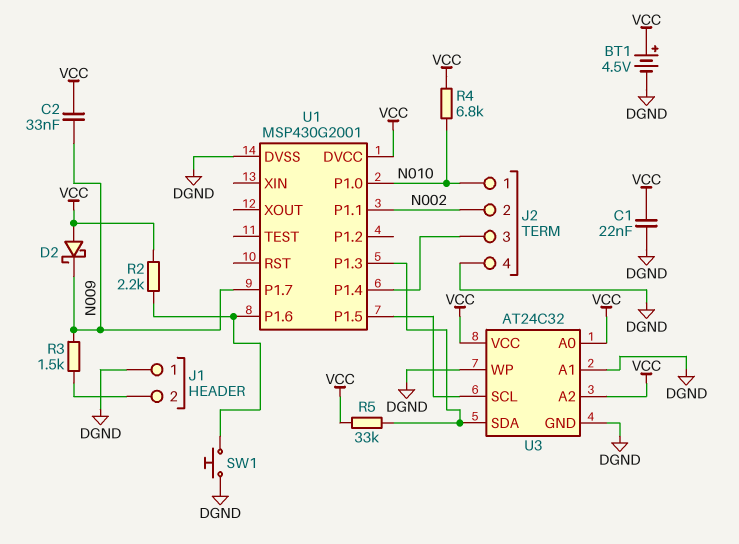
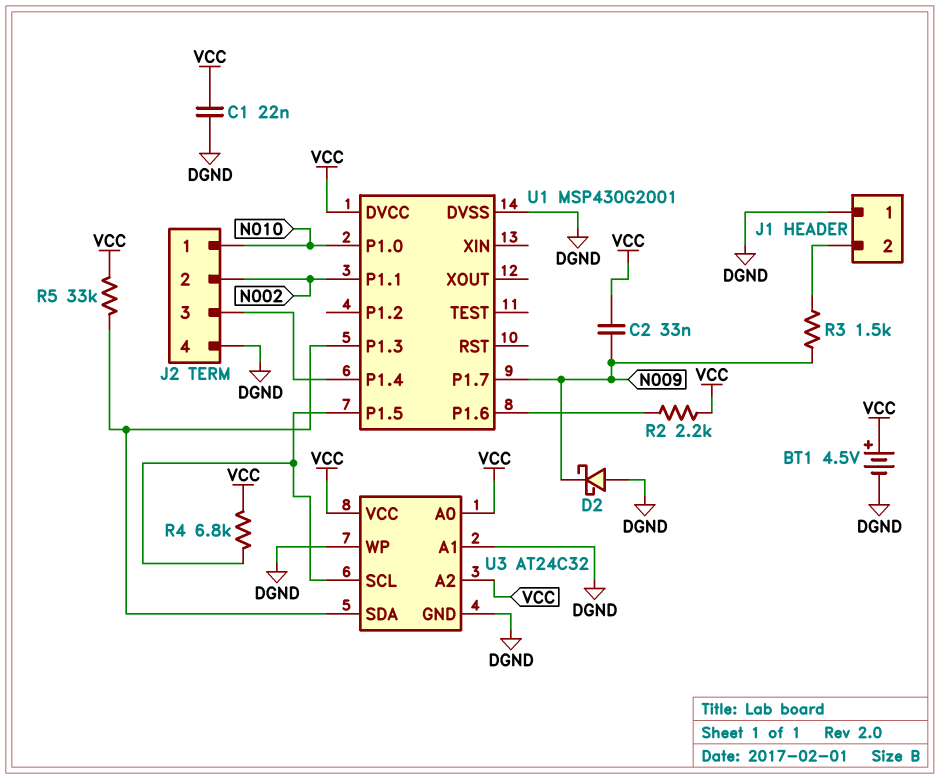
D2: schottky (A VCC, K N009) -> schottky (A DGND, K N009)
R4: 6.8k (N010, VCC) -> 6.8k (U1/P1.5, VCC)
SW1: button (DGND, U1/P1.6) -> none

